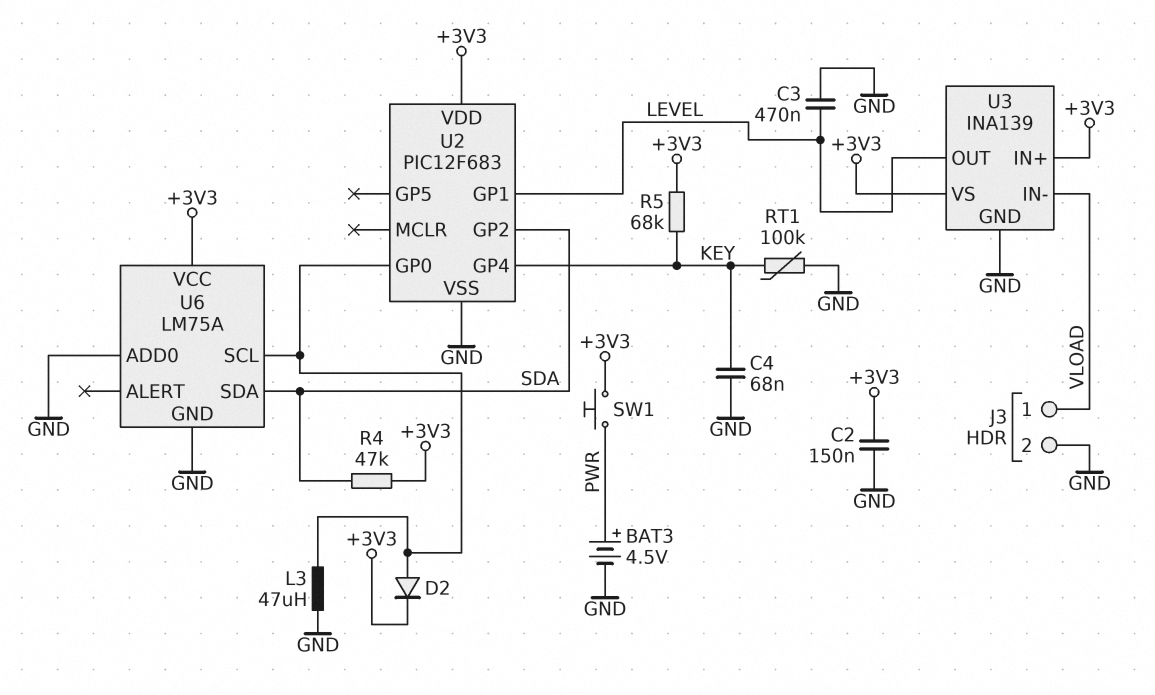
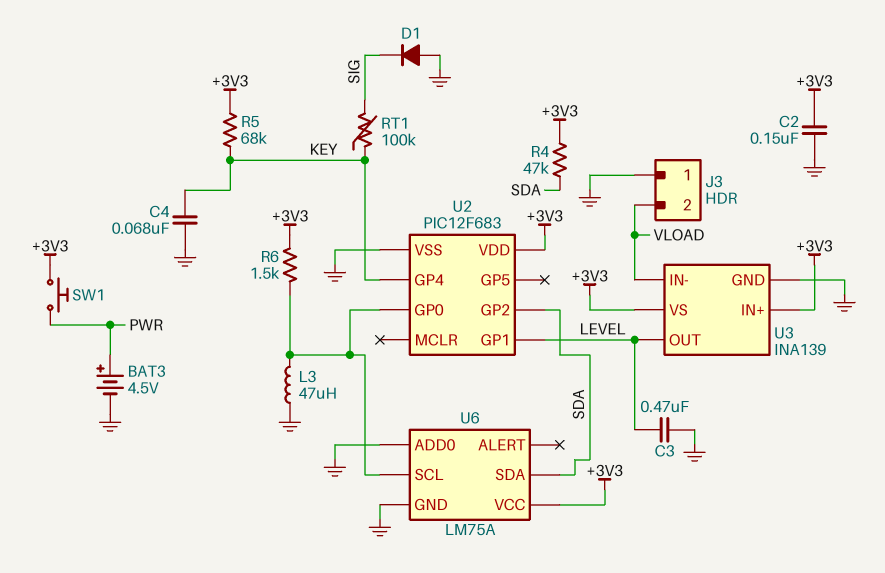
D1: none -> diode (A GND, K SIG)
D2: diode (A U2/GP0, K +3V3) -> none
J3 pin 1: VLOAD -> GND
J3 pin 2: GND -> VLOAD
R6: none -> 1.5k (+3V3, U2/GP0)
RT1: 100k (GND, KEY) -> 100k (KEY, SIG)

